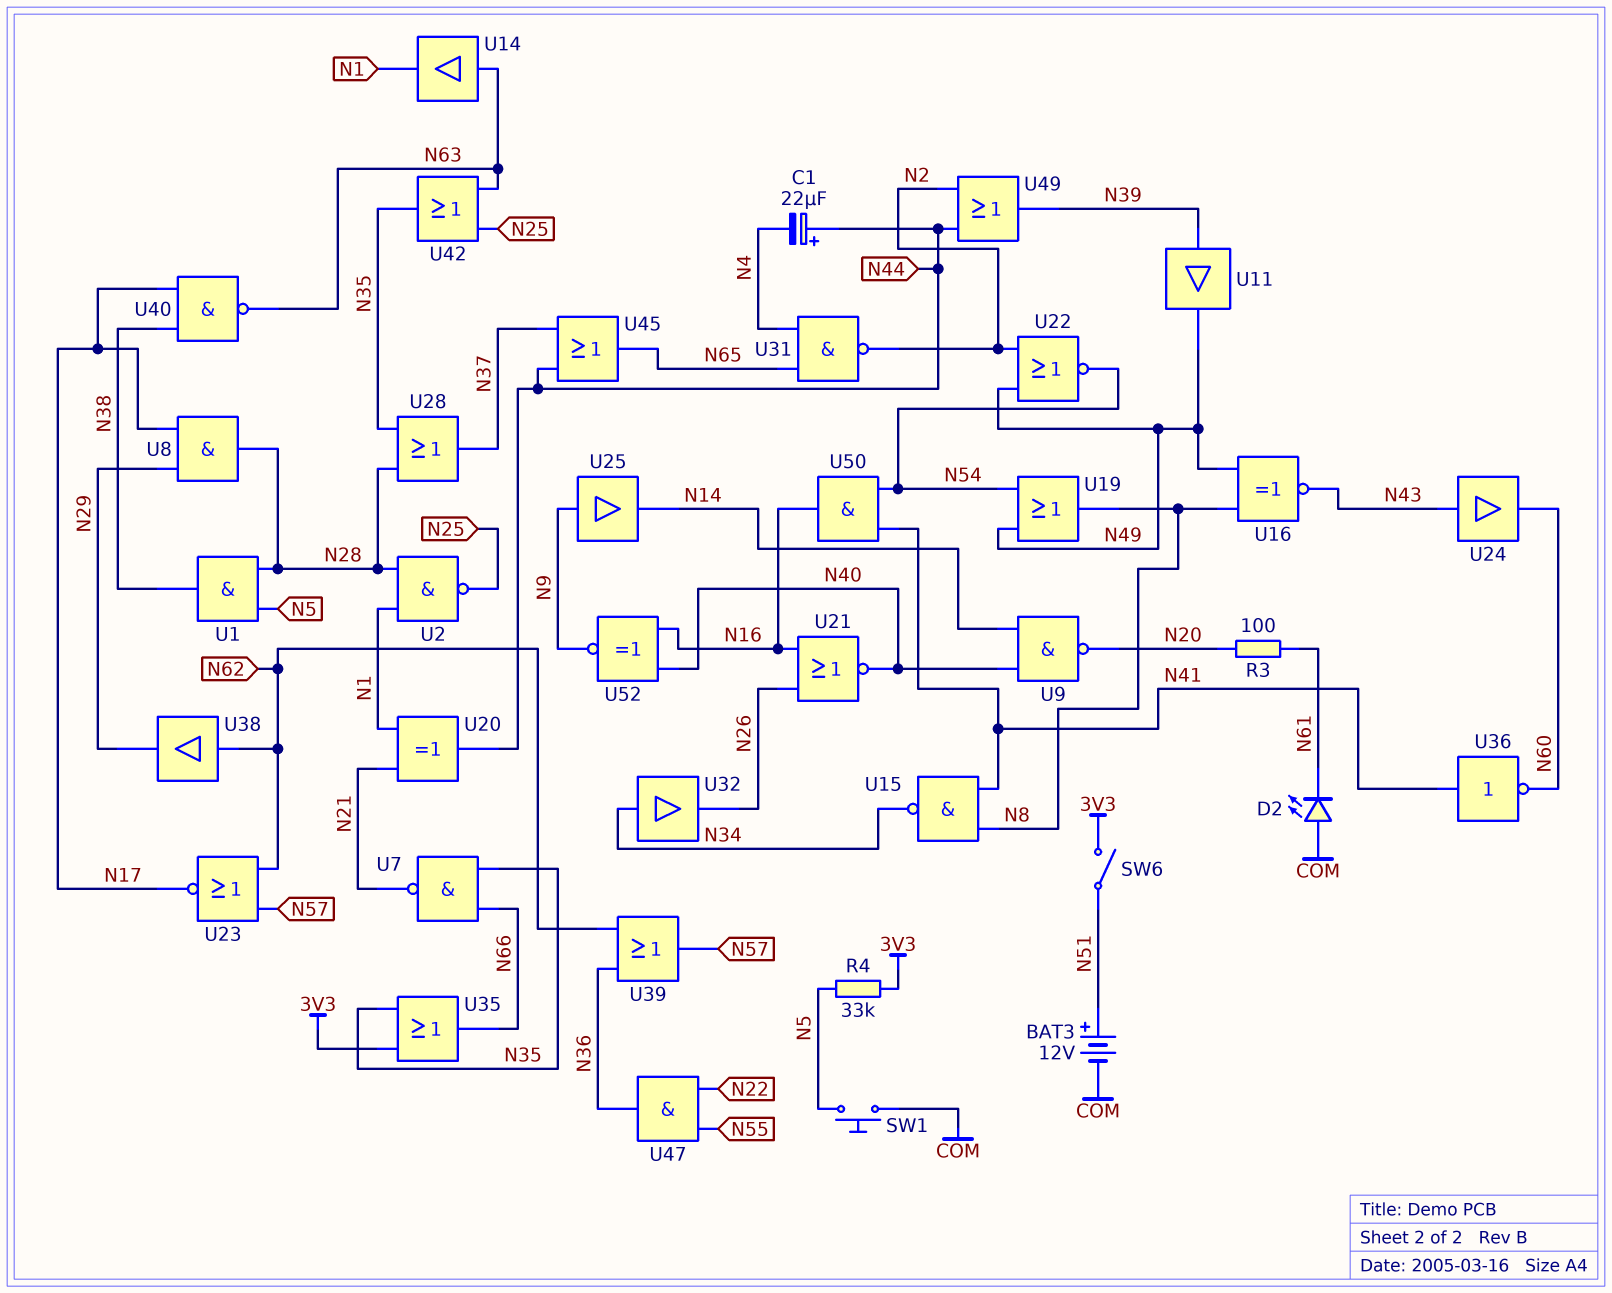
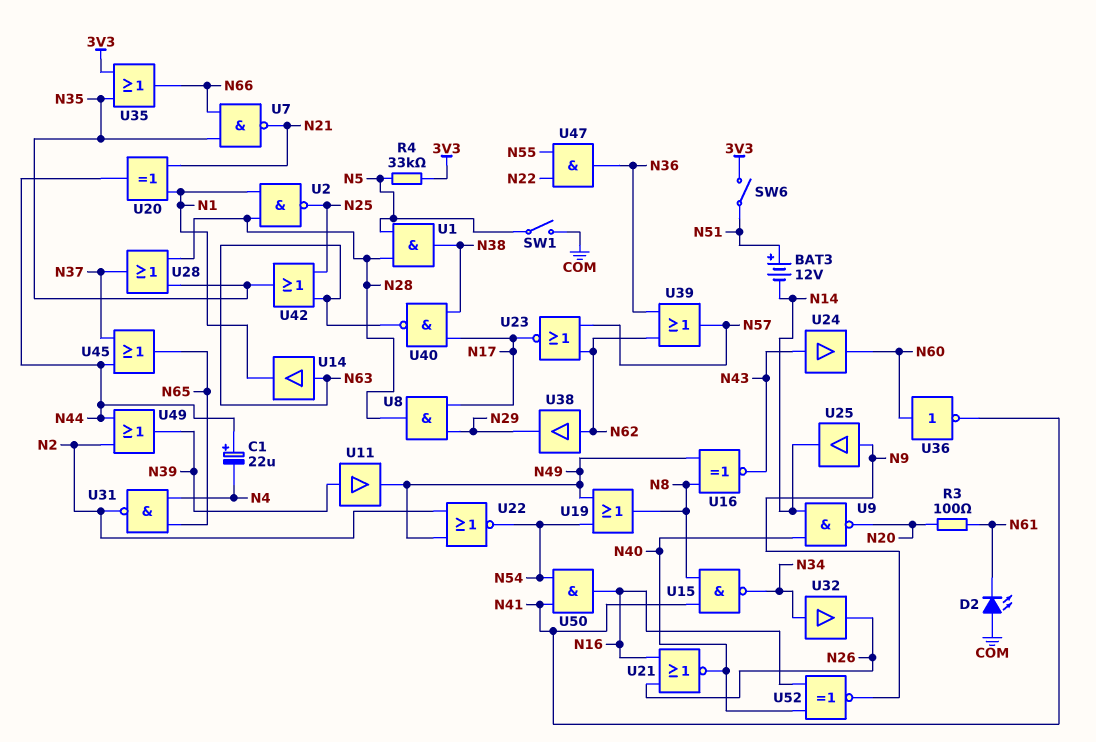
BAT3: 12V (plus N51, minus COM) -> 12V (plus N51, minus N14)
SW1: button (COM, N5) -> switch (COM, N5)
U36: NOT (in N41, out N60) -> NOT (in N60, out N41)

